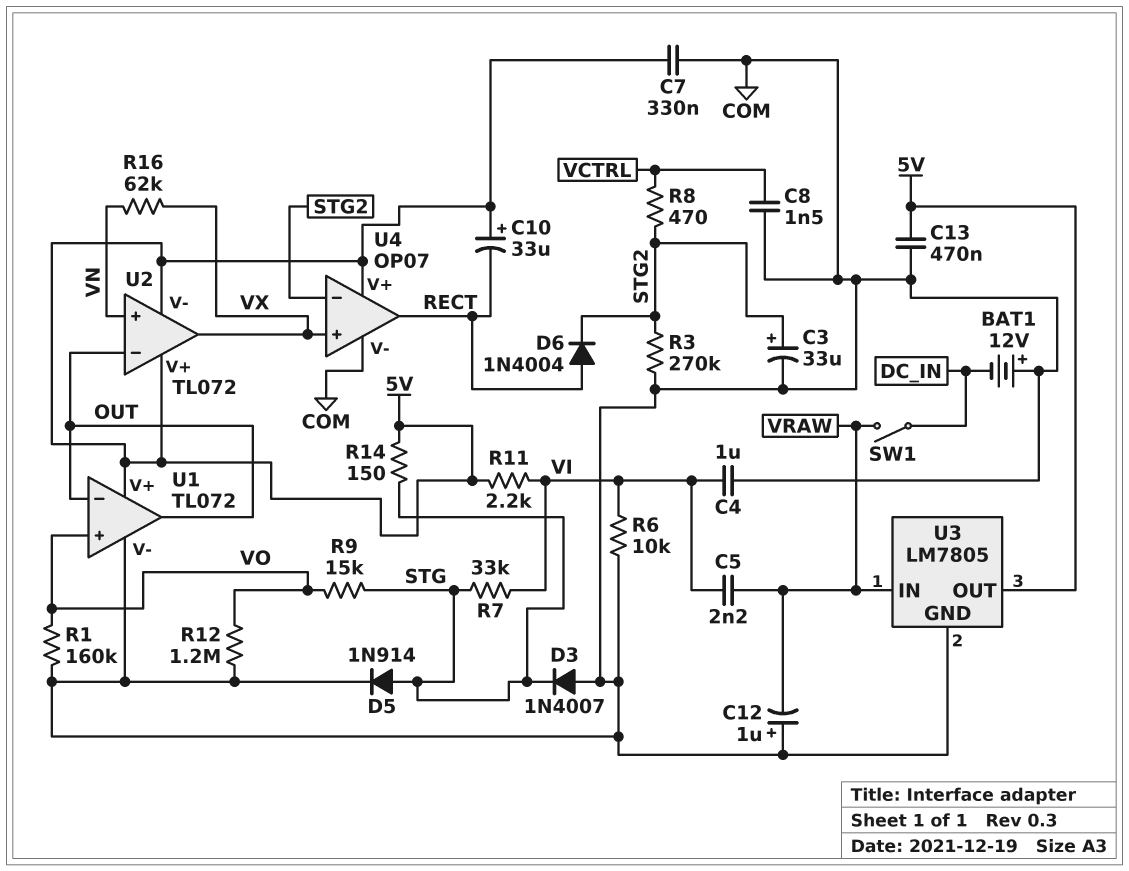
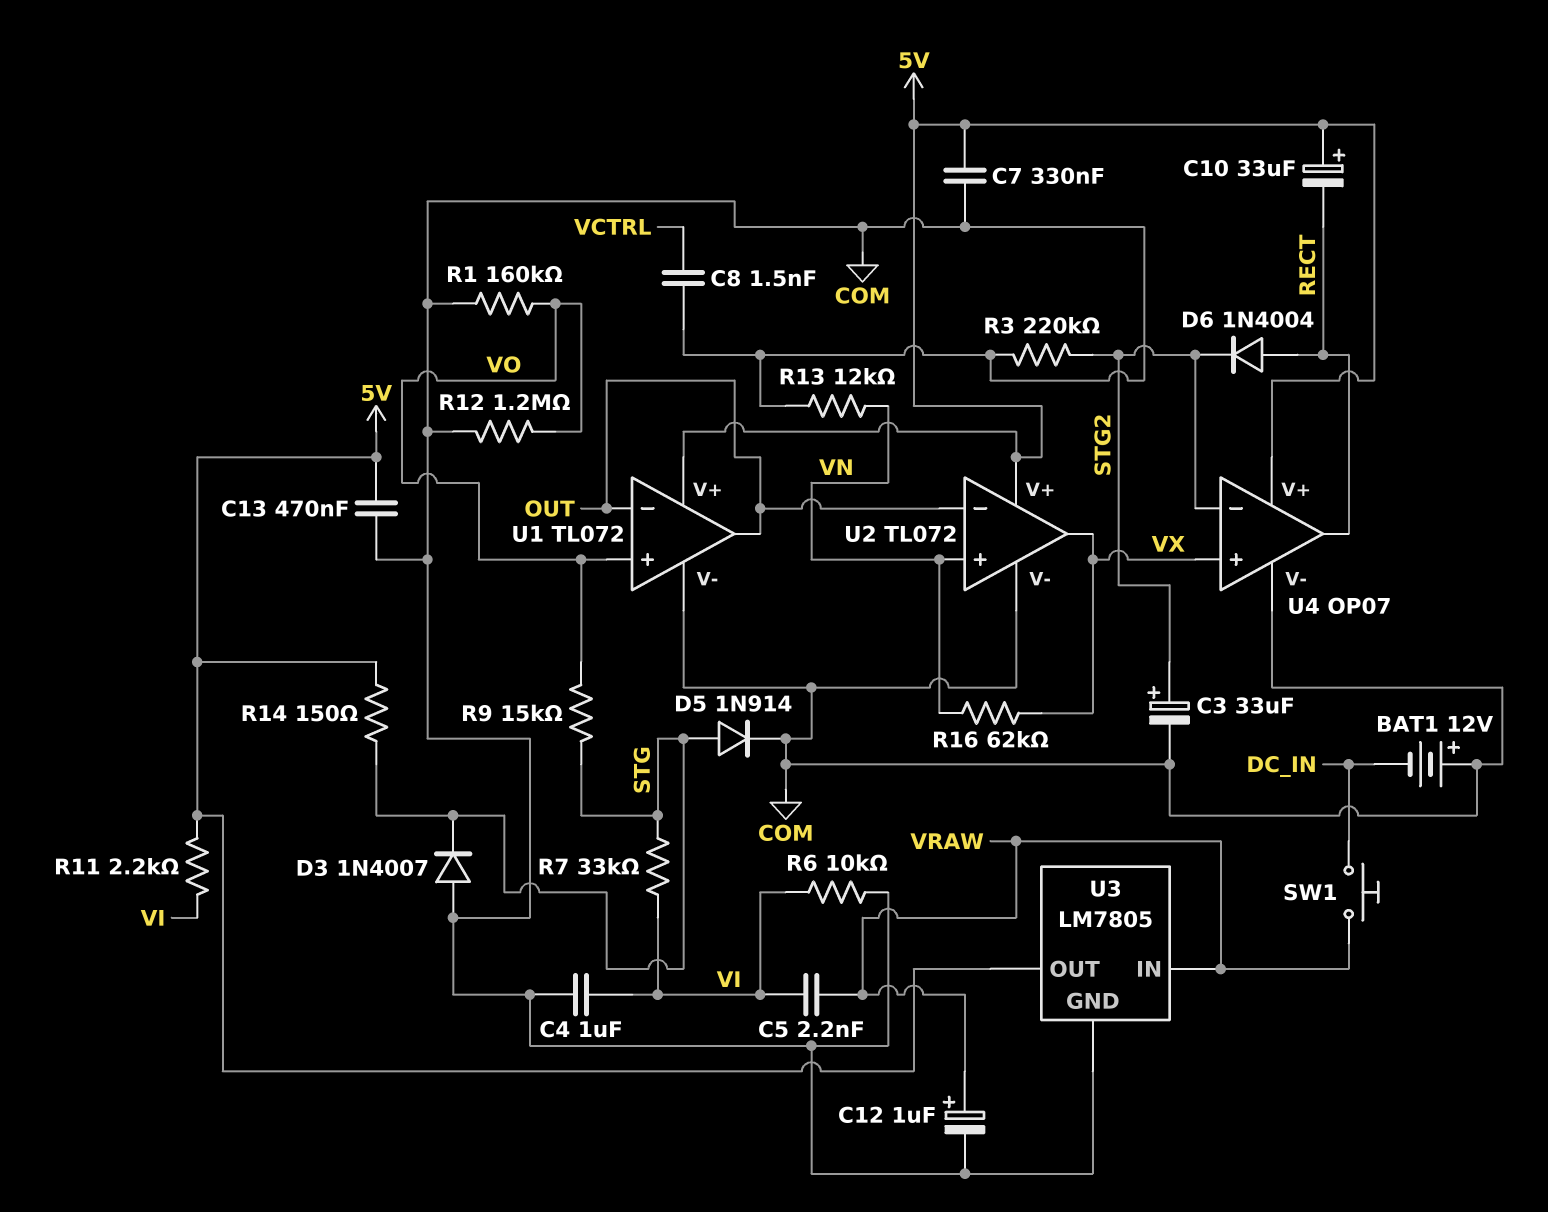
C12: 1uF (plus COM, minus VRAW) -> 1uF (plus VRAW, minus COM)
R3: 270k (COM, STG2) -> 220k (COM, STG2)
R8: 470 (STG2, VCTRL) -> none
R13: none -> 12k (COM, VN)
SW1: switch (DC_IN, VRAW) -> button (DC_IN, VRAW)
U2 pin V-: 5V -> COM

